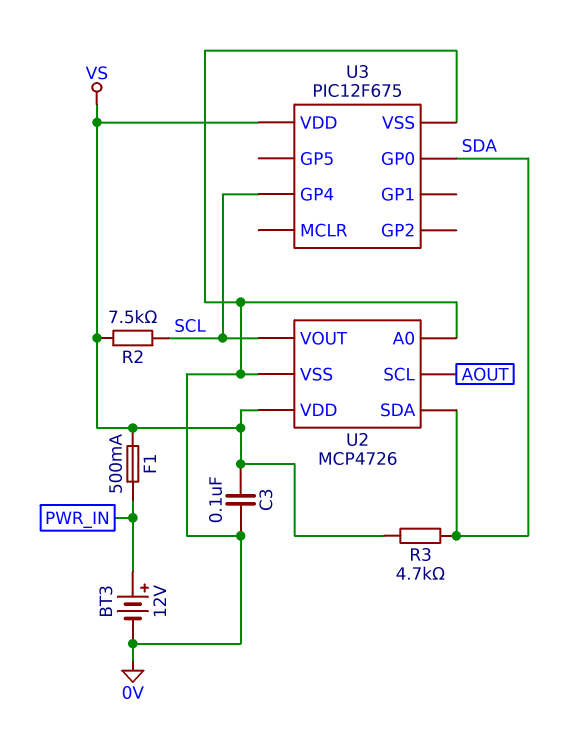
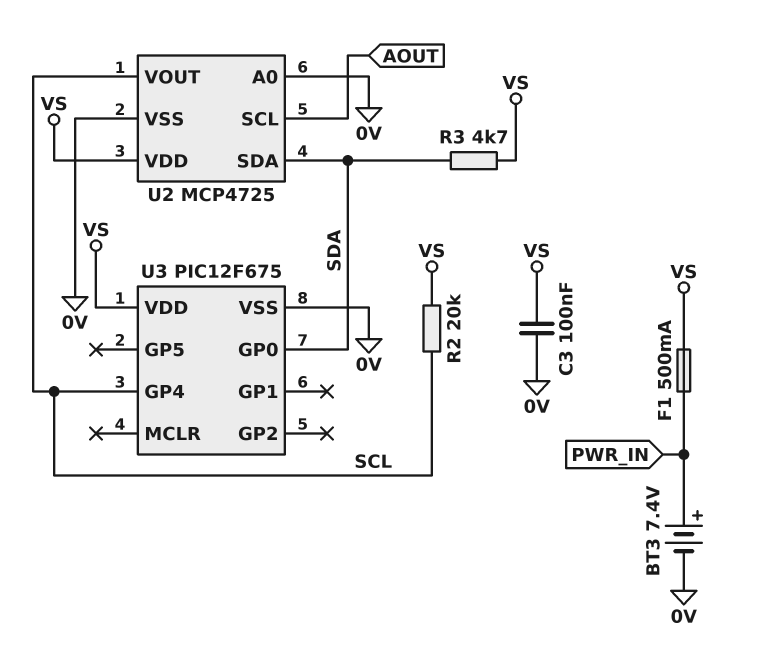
BT3: 12V (plus PWR_IN, minus 0V) -> 7.4V (plus PWR_IN, minus 0V)
R2: 7.5k (SCL, VS) -> 20k (SCL, VS)
U2: MCP4726 -> MCP4725

